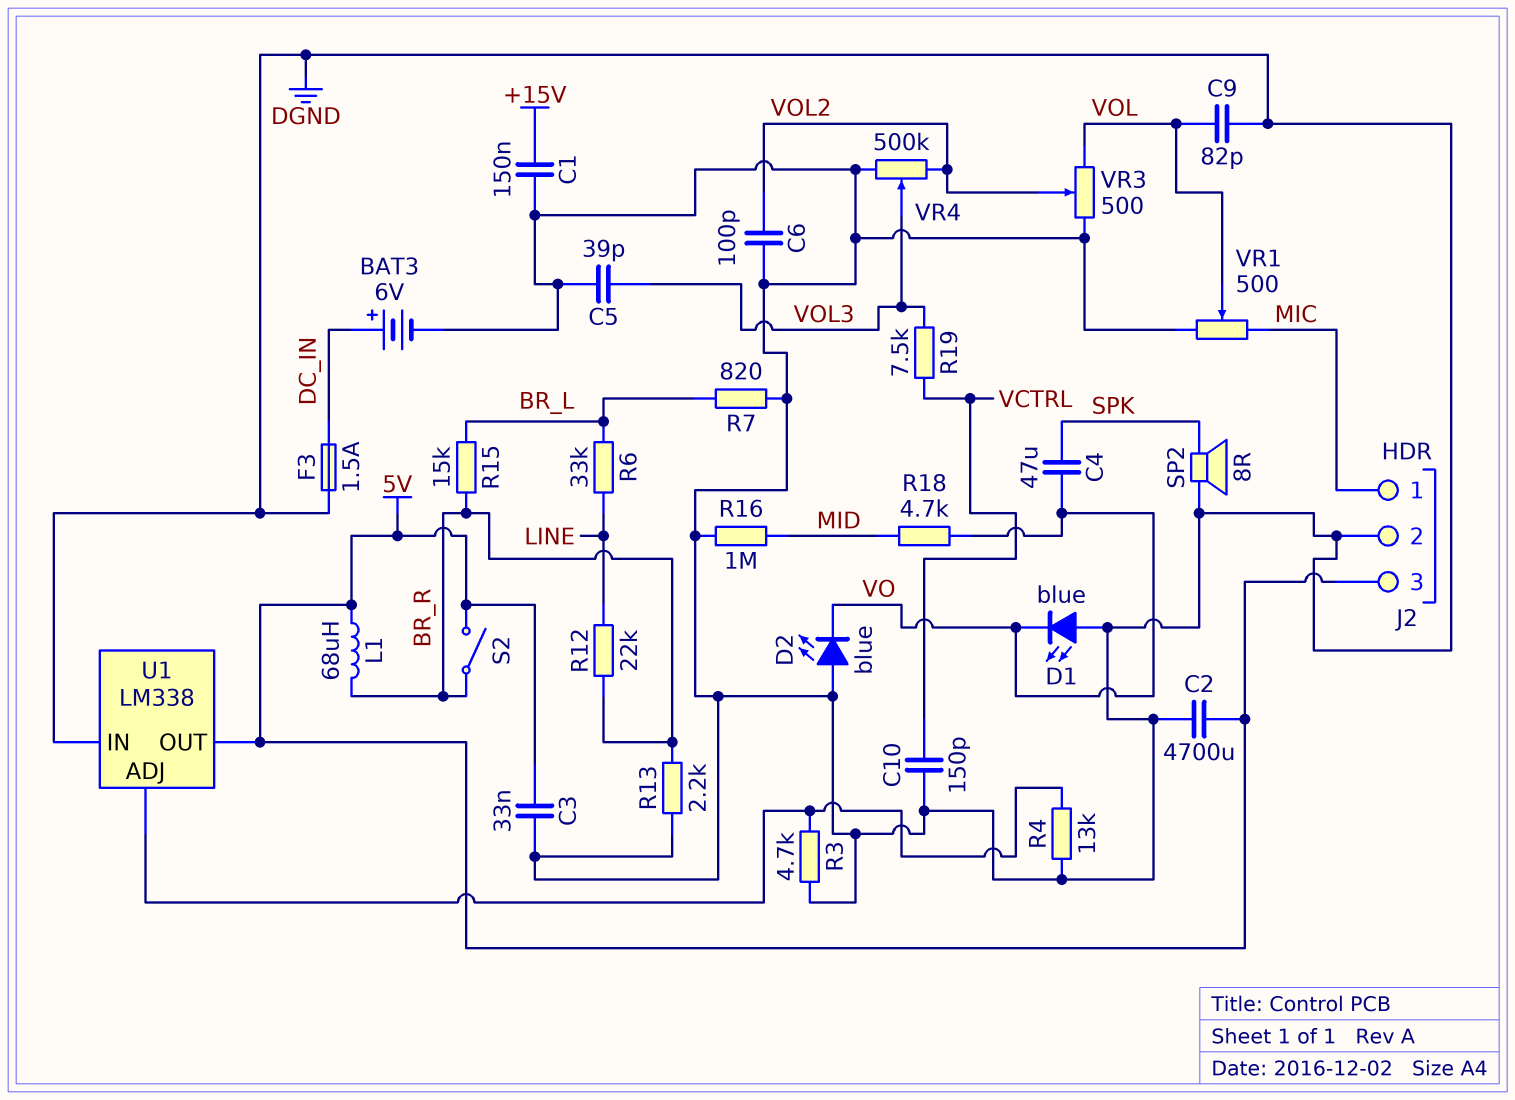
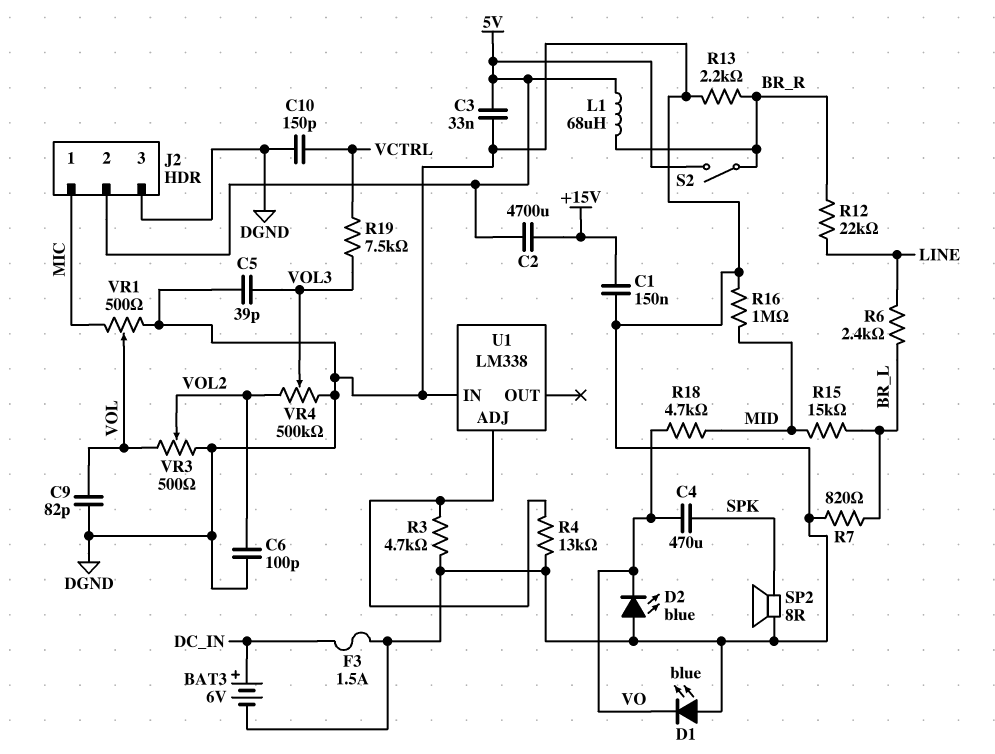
C2: 4700uF (5V, DGND) -> 4700uF (+15V, 5V)
C4: 47uF (SPK, VO) -> 470uF (SPK, VO)
J2 pin 2: DGND -> 5V
J2 pin 3: 5V -> DGND
R6: 33k (BR_L, LINE) -> 2.4k (BR_L, LINE)
R15: 15k (BR_L, BR_R) -> 15k (BR_L, MID)
U1 pin OUT: 5V -> none

